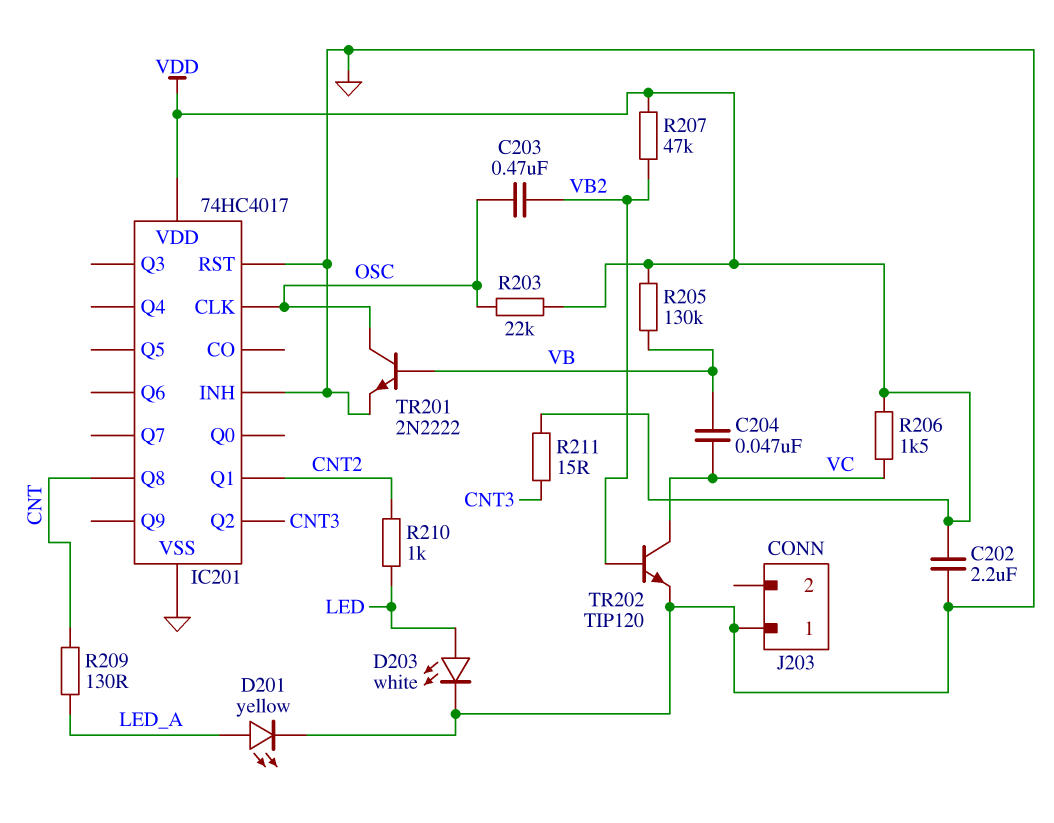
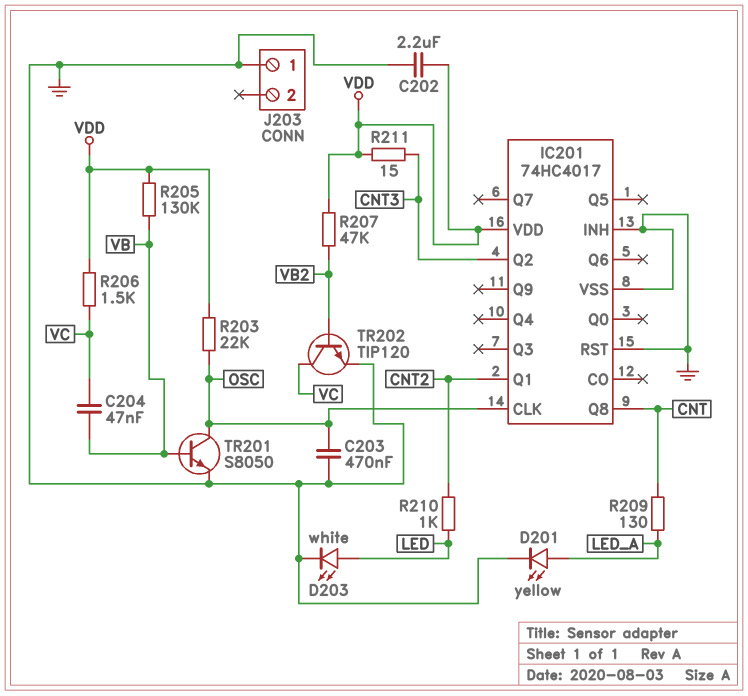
C203: 470nF (OSC, VB2) -> 470nF (GND, OSC)
TR201: NPN 2N2222 (B VB, C OSC, E GND) -> NPN S8050 (B VB, C OSC, E GND)

